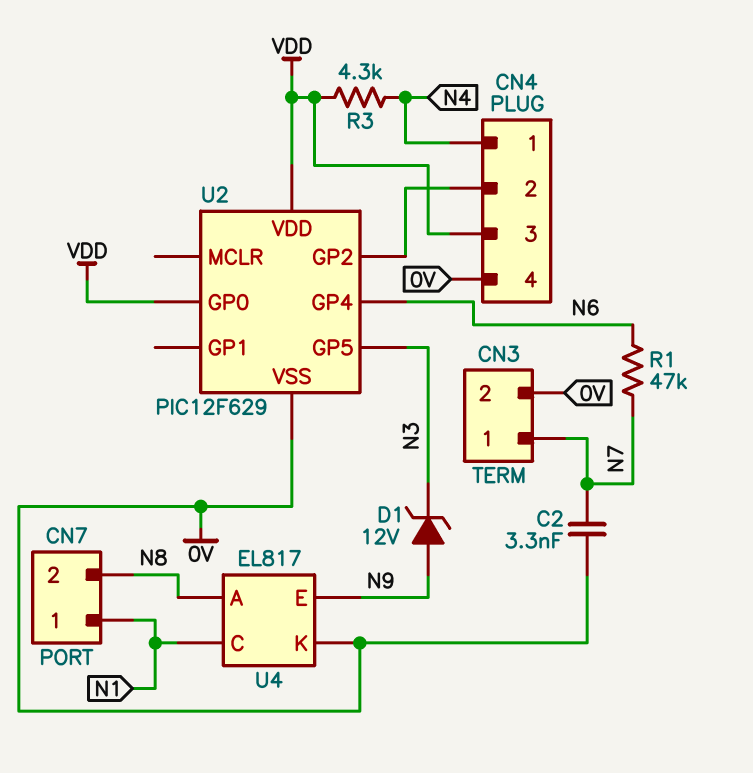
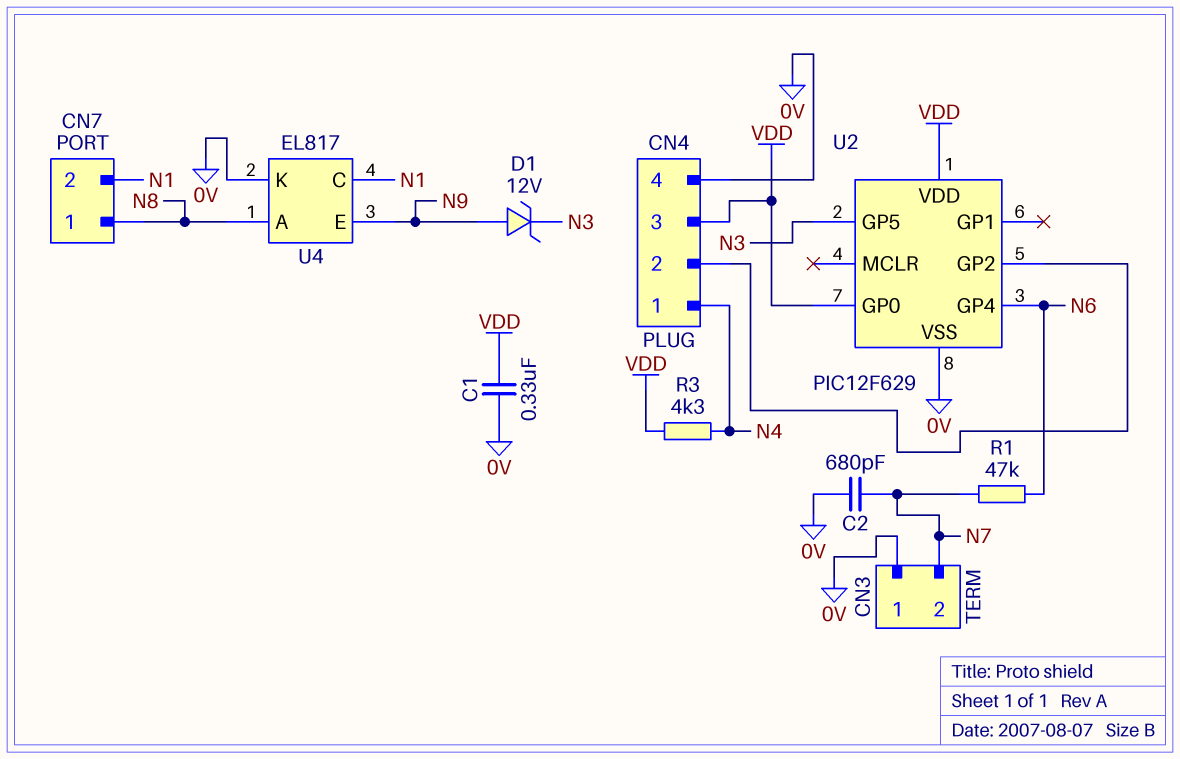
C1: none -> 330nF (0V, VDD)
C2: 3.3nF (0V, N7) -> 680pF (0V, N7)
CN3 pin 1: N7 -> 0V
CN3 pin 2: 0V -> N7
CN7 pin 1: N1 -> N8
CN7 pin 2: N8 -> N1

